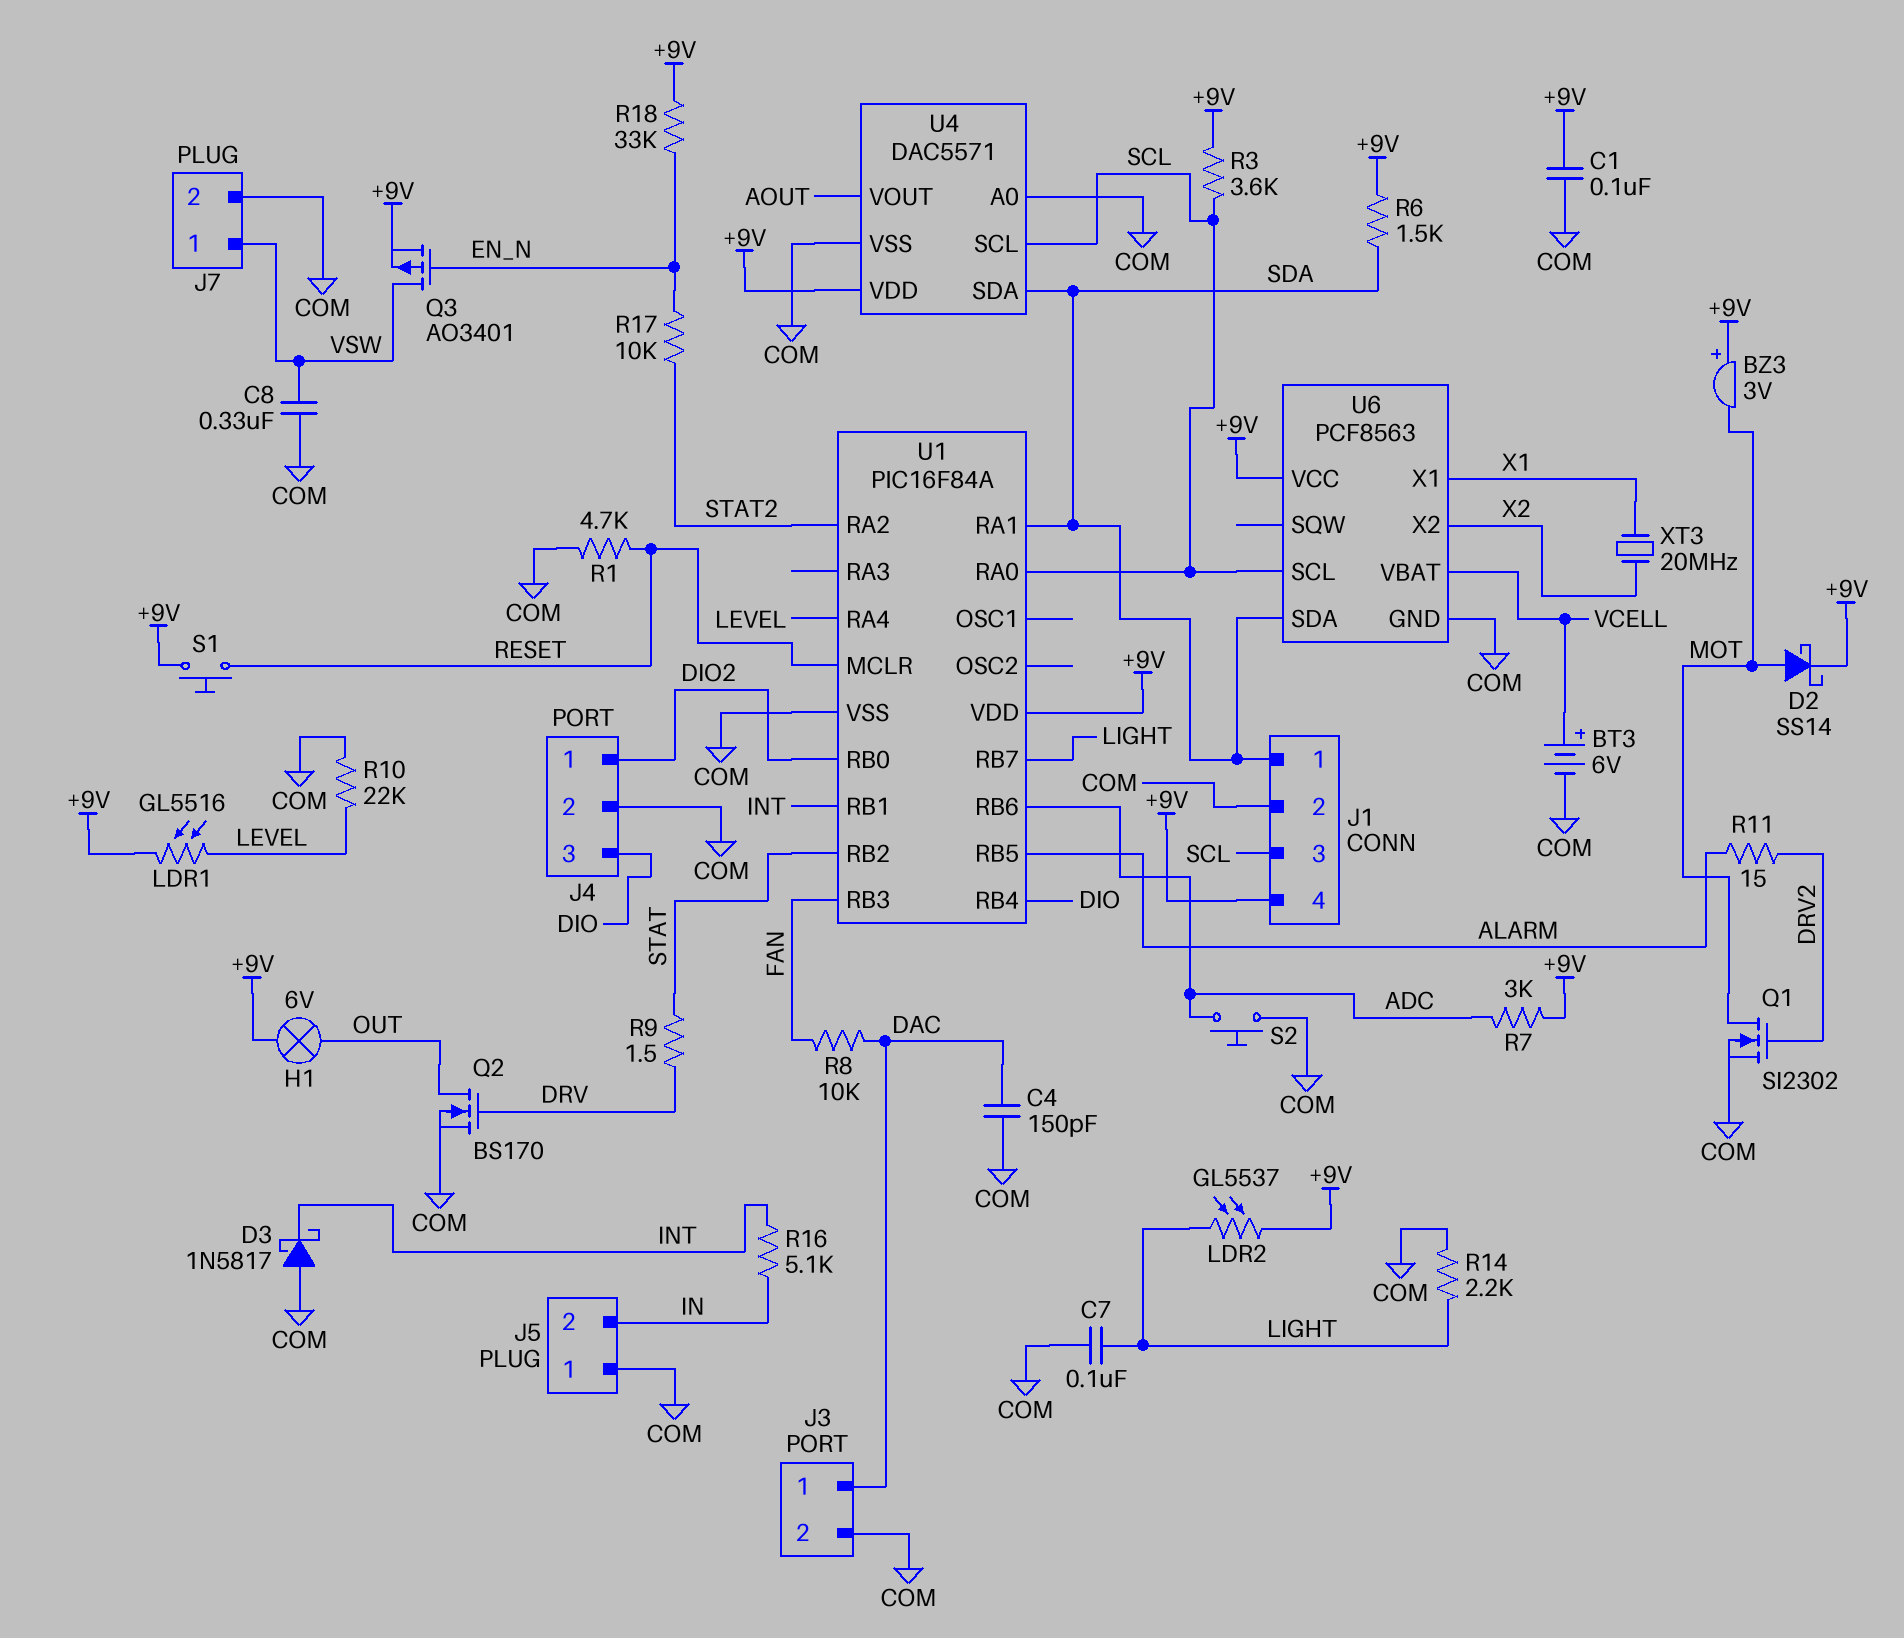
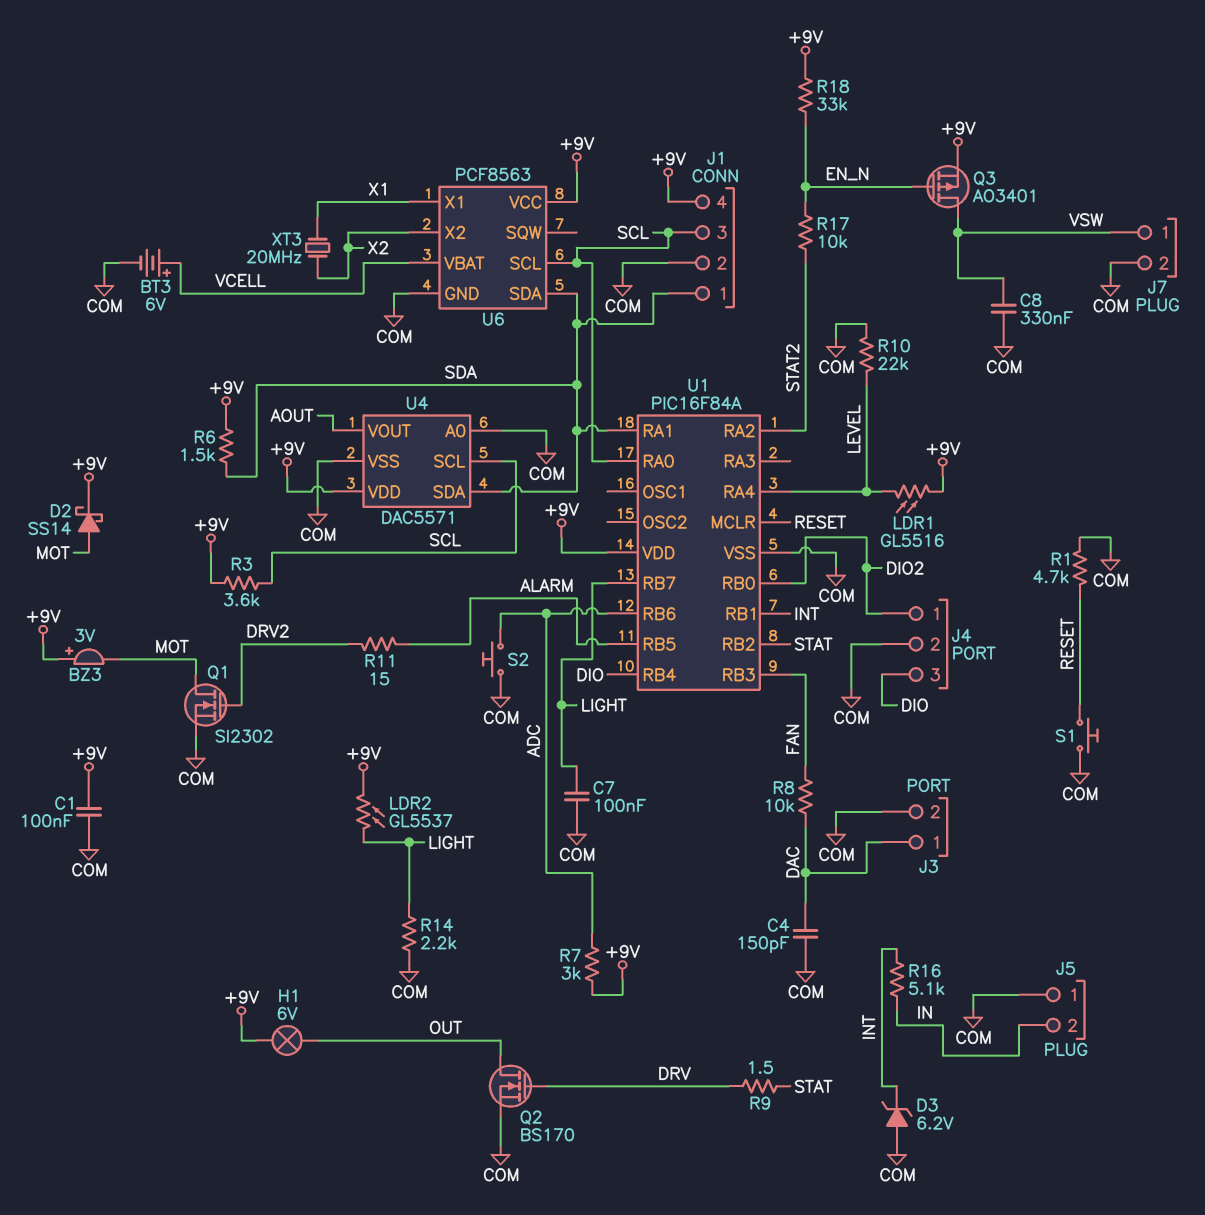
D3: schottky 1N5817 (A COM, K INT) -> zener 6.2V (A COM, K INT)
S1: button (+9V, RESET) -> button (COM, RESET)

